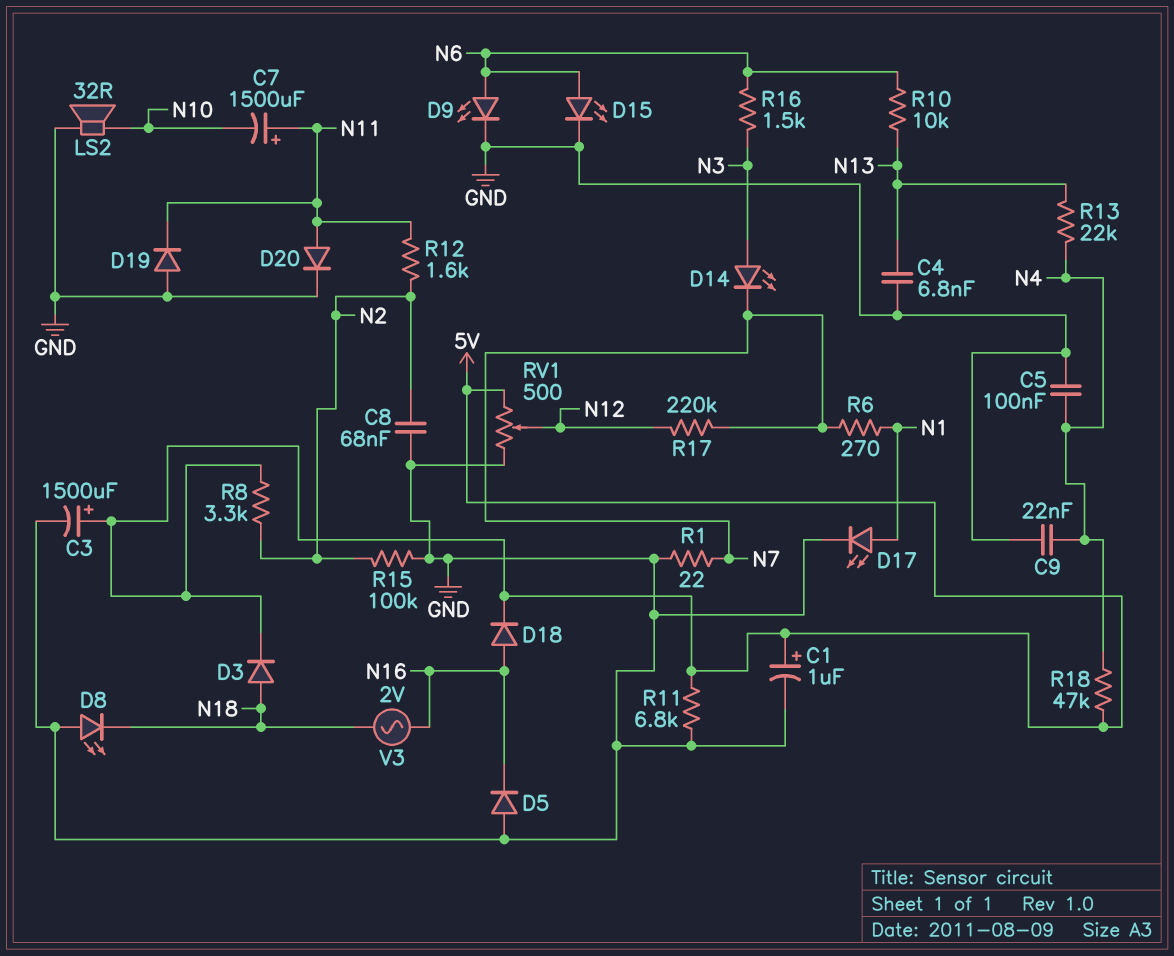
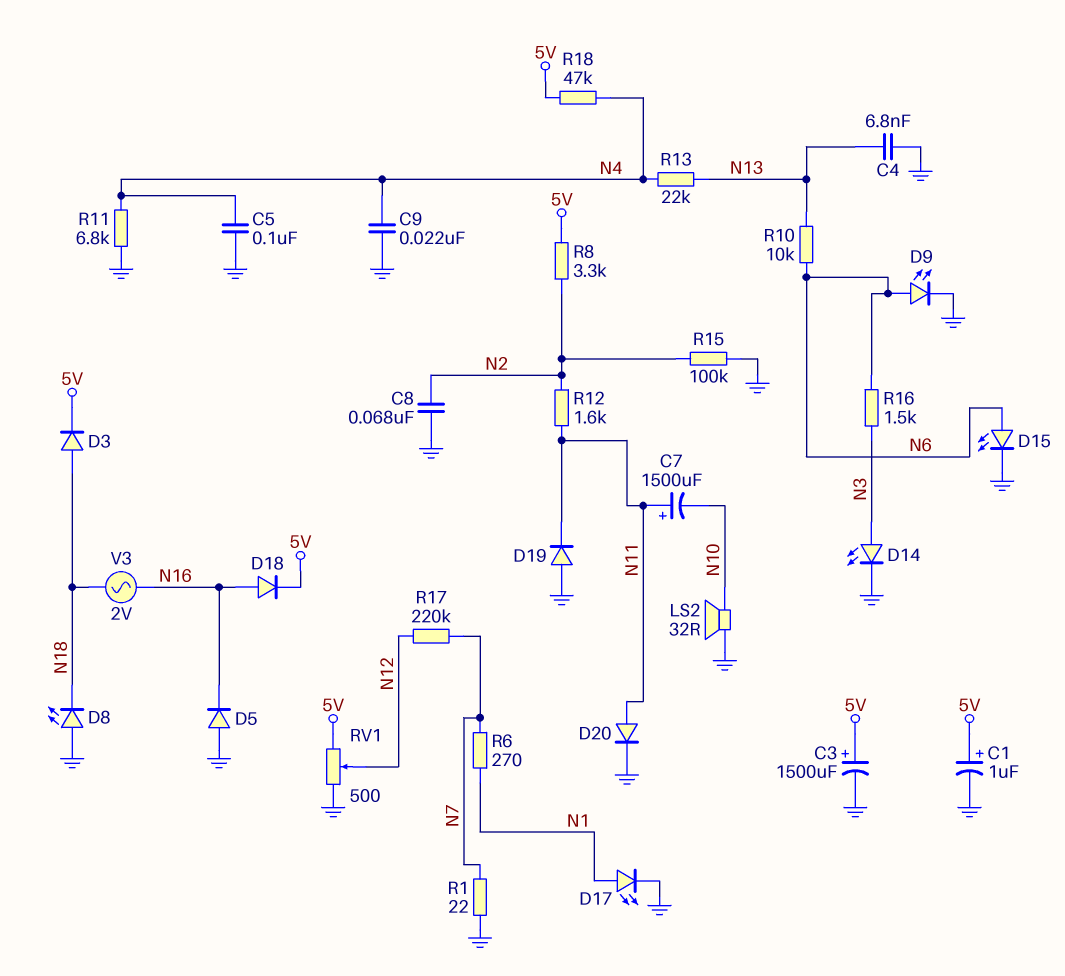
D14: LED (A N3, K N7) -> LED (A N3, K GND)
R11: 6.8k (5V, GND) -> 6.8k (GND, N4)

